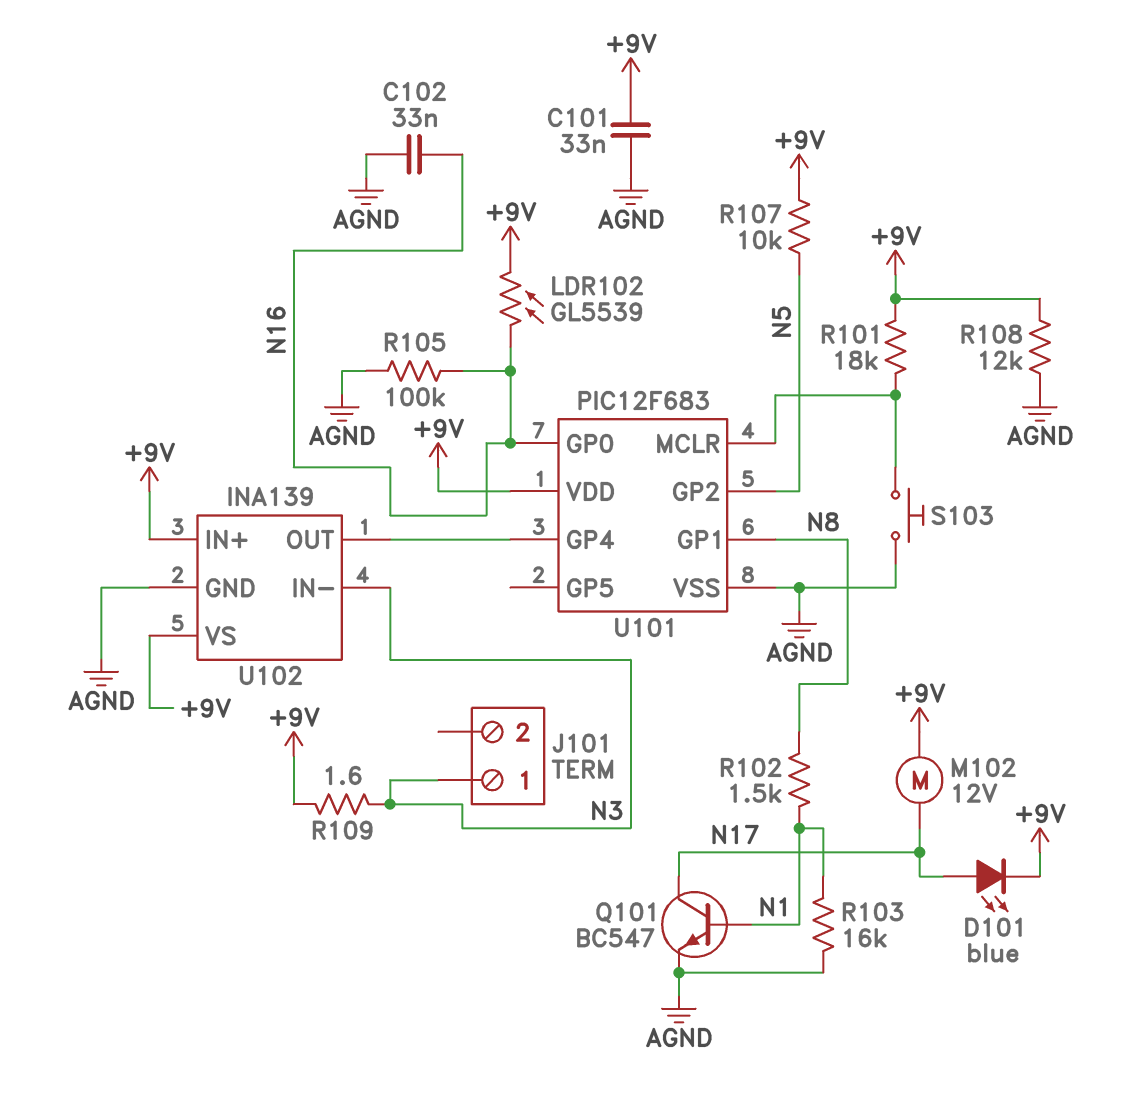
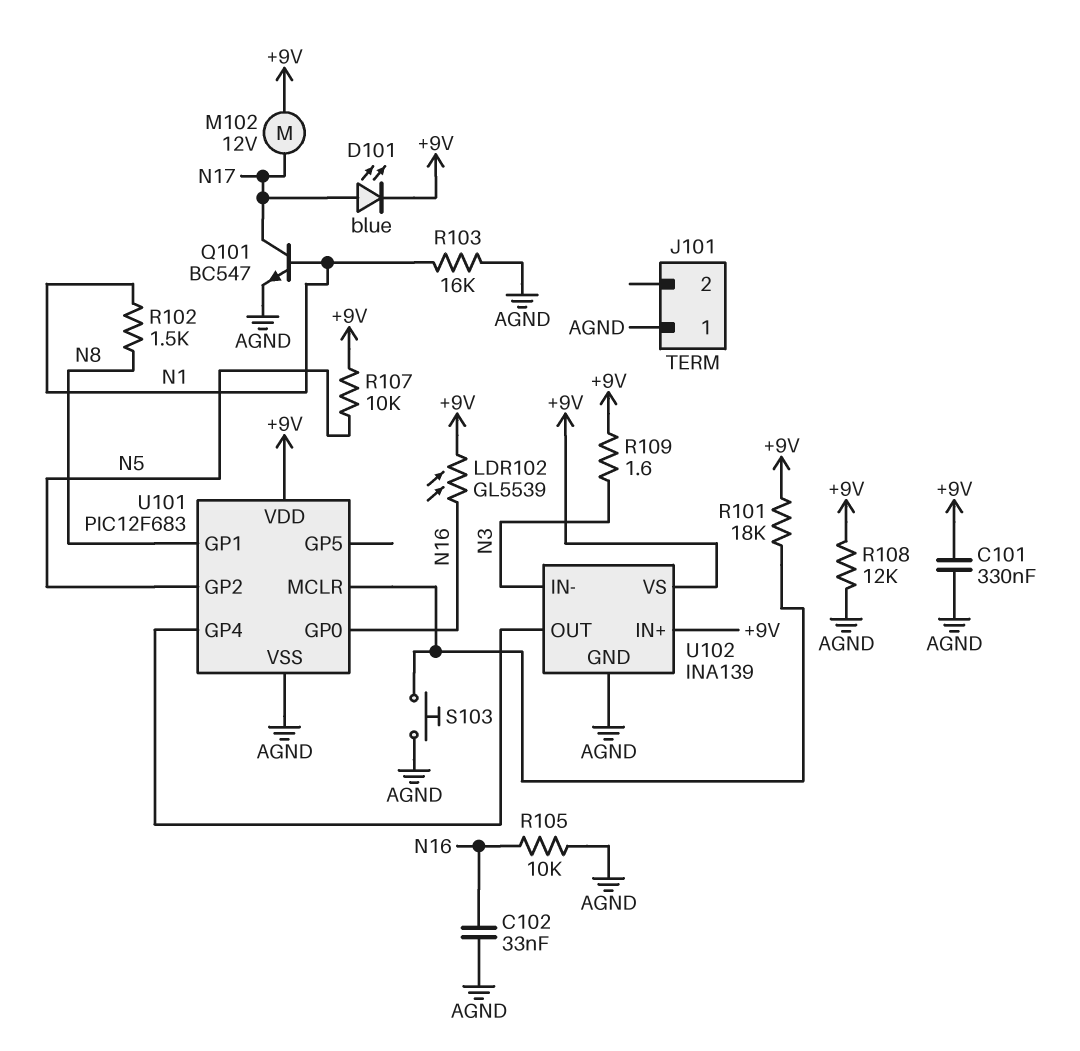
C101: 33nF (+9V, AGND) -> 330nF (+9V, AGND)
J101 pin 1: N3 -> AGND
R105: 100k (AGND, N16) -> 10k (AGND, N16)

